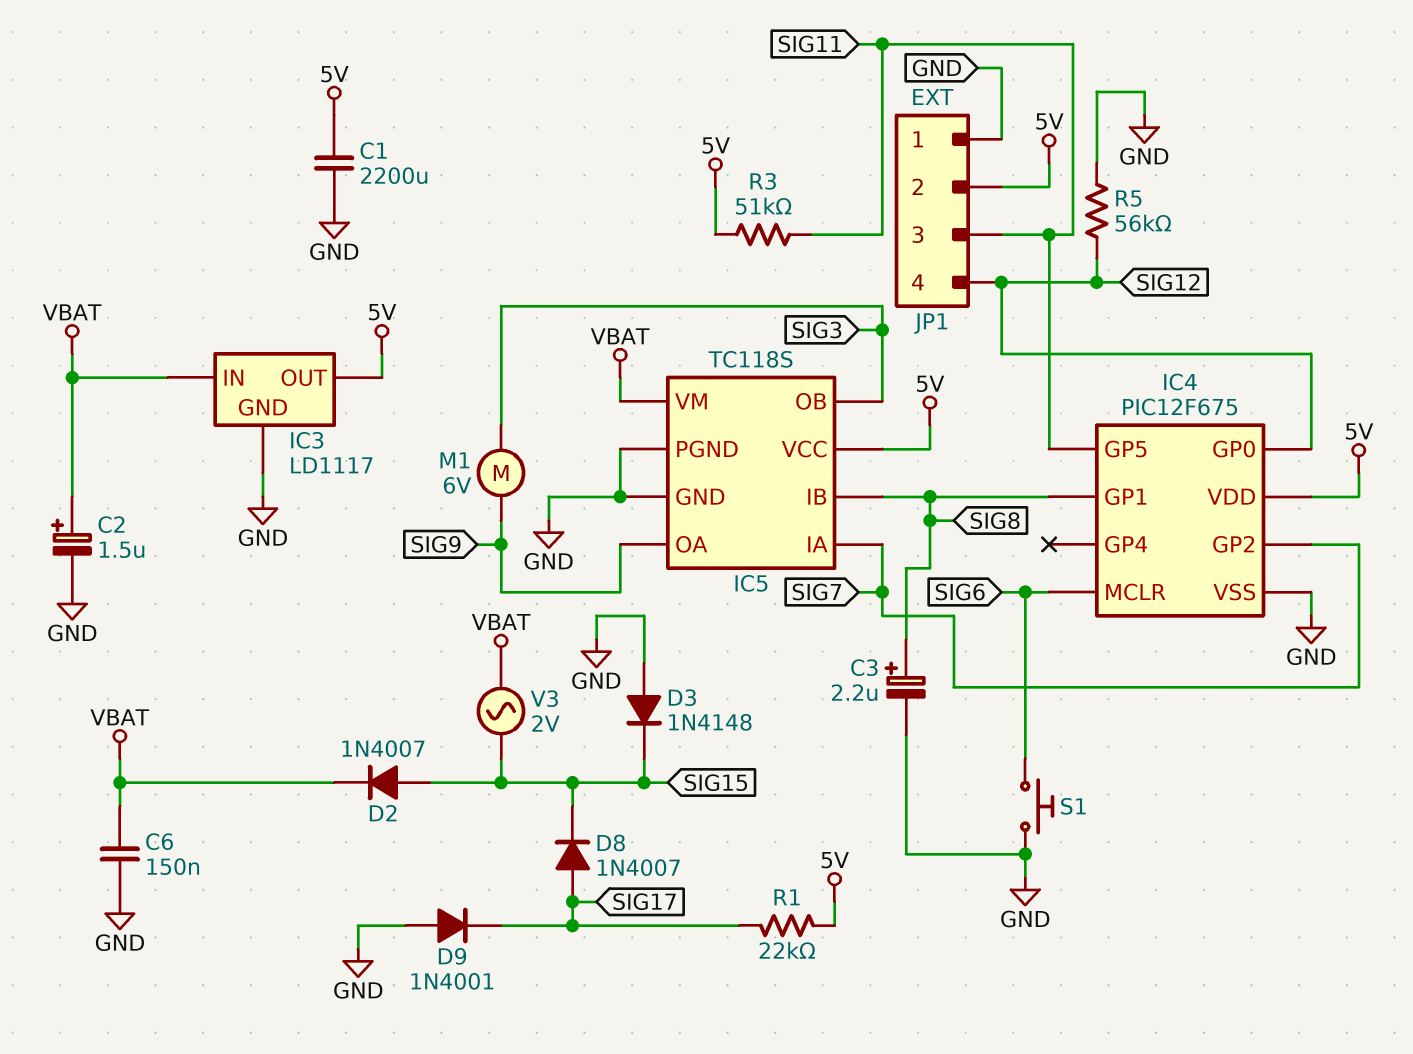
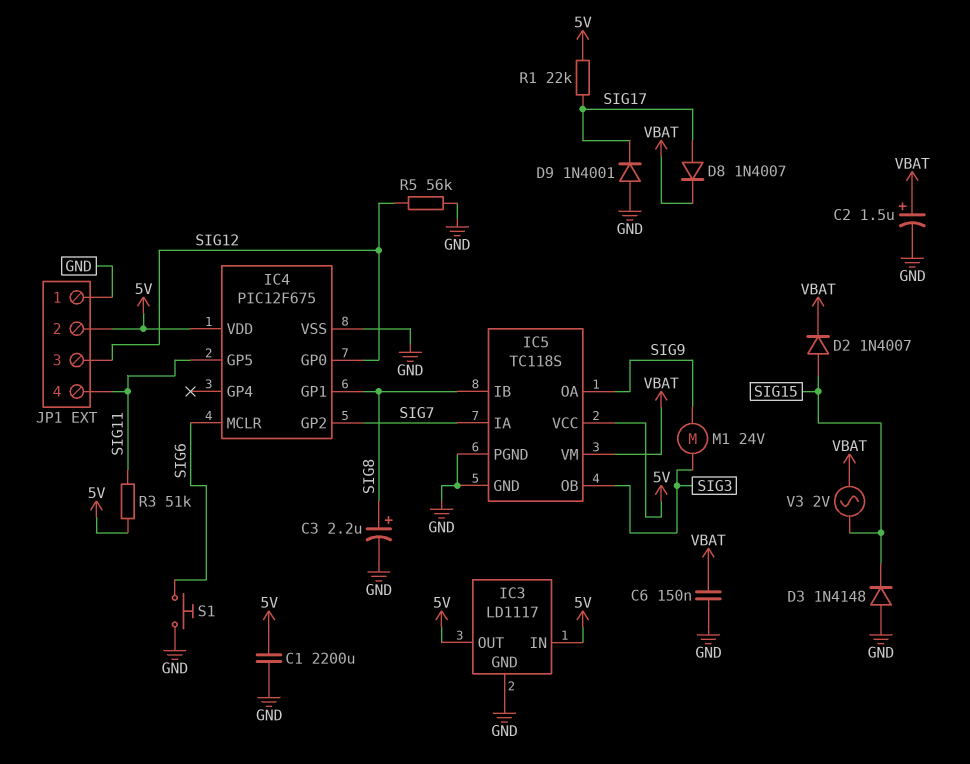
D8: diode 1N4007 (A SIG17, K SIG15) -> diode 1N4007 (A SIG17, K VBAT)
IC3 pin IN: VBAT -> 5V
JP1 pin 3: SIG11 -> SIG12
JP1 pin 4: SIG12 -> SIG11
M1: motor 6V (SIG3, SIG9) -> motor 24V (SIG3, SIG9)

